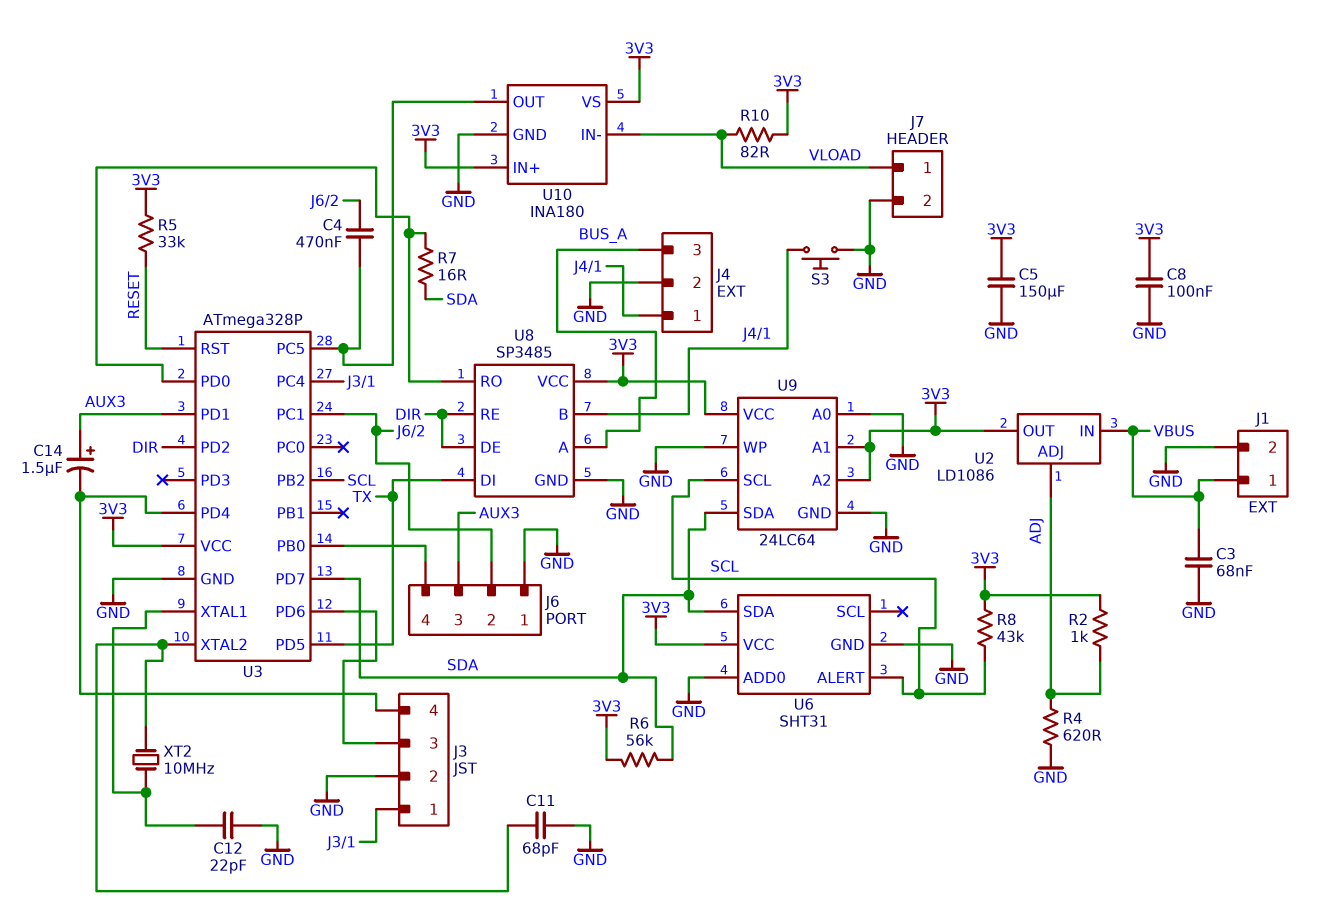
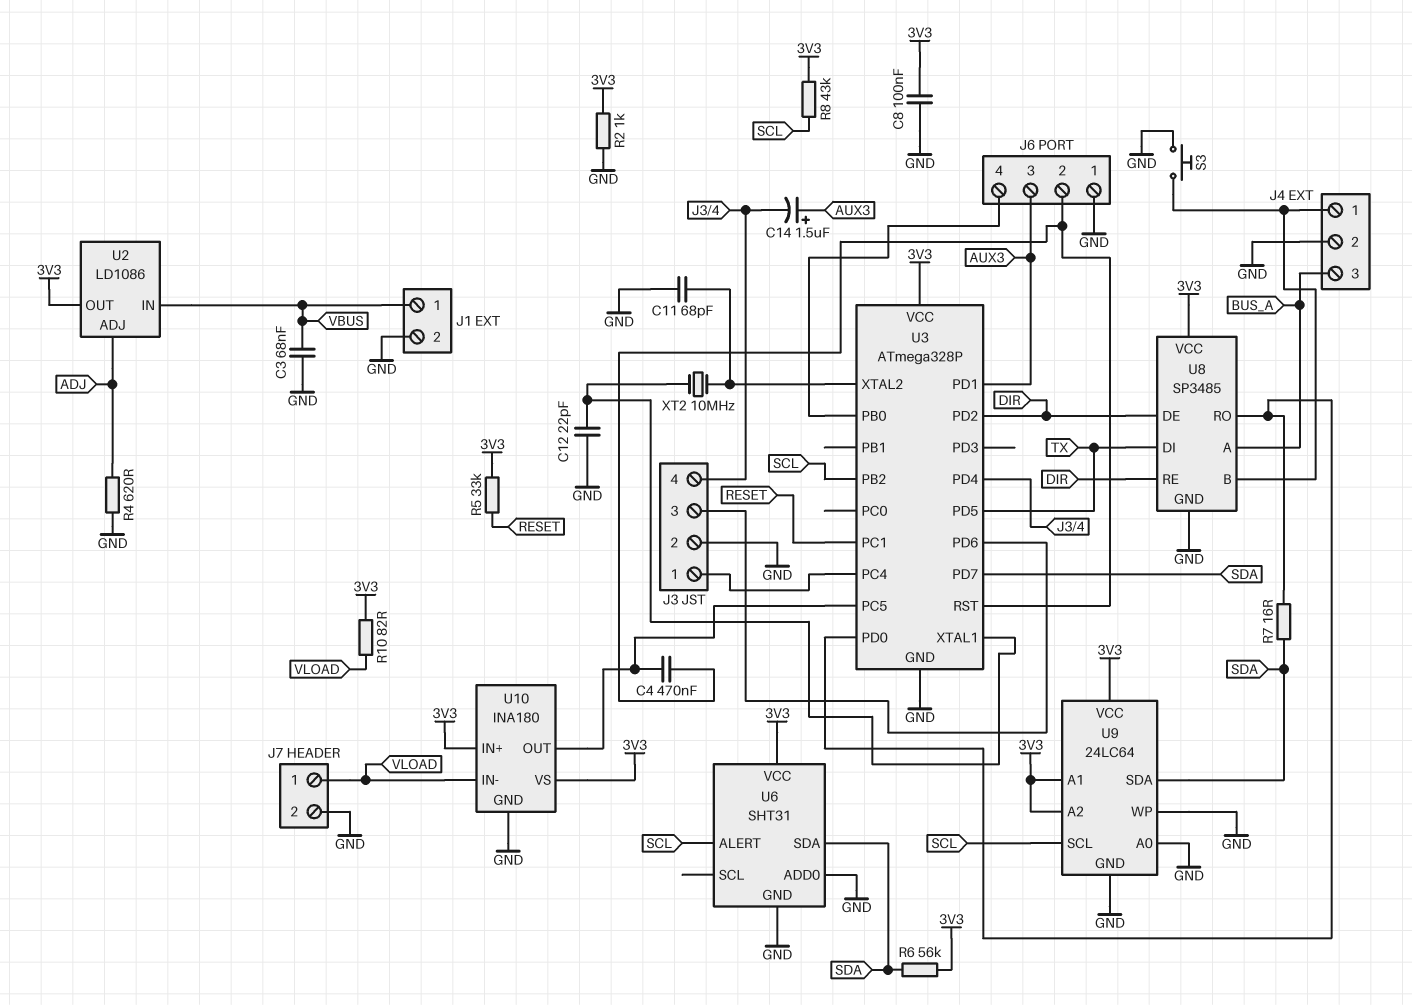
C5: 150uF (3V3, GND) -> none
R2: 1k (3V3, ADJ) -> 1k (3V3, GND)
U3 pin PC1: J6/2 -> RESET
U3 pin RST: RESET -> J6/2

